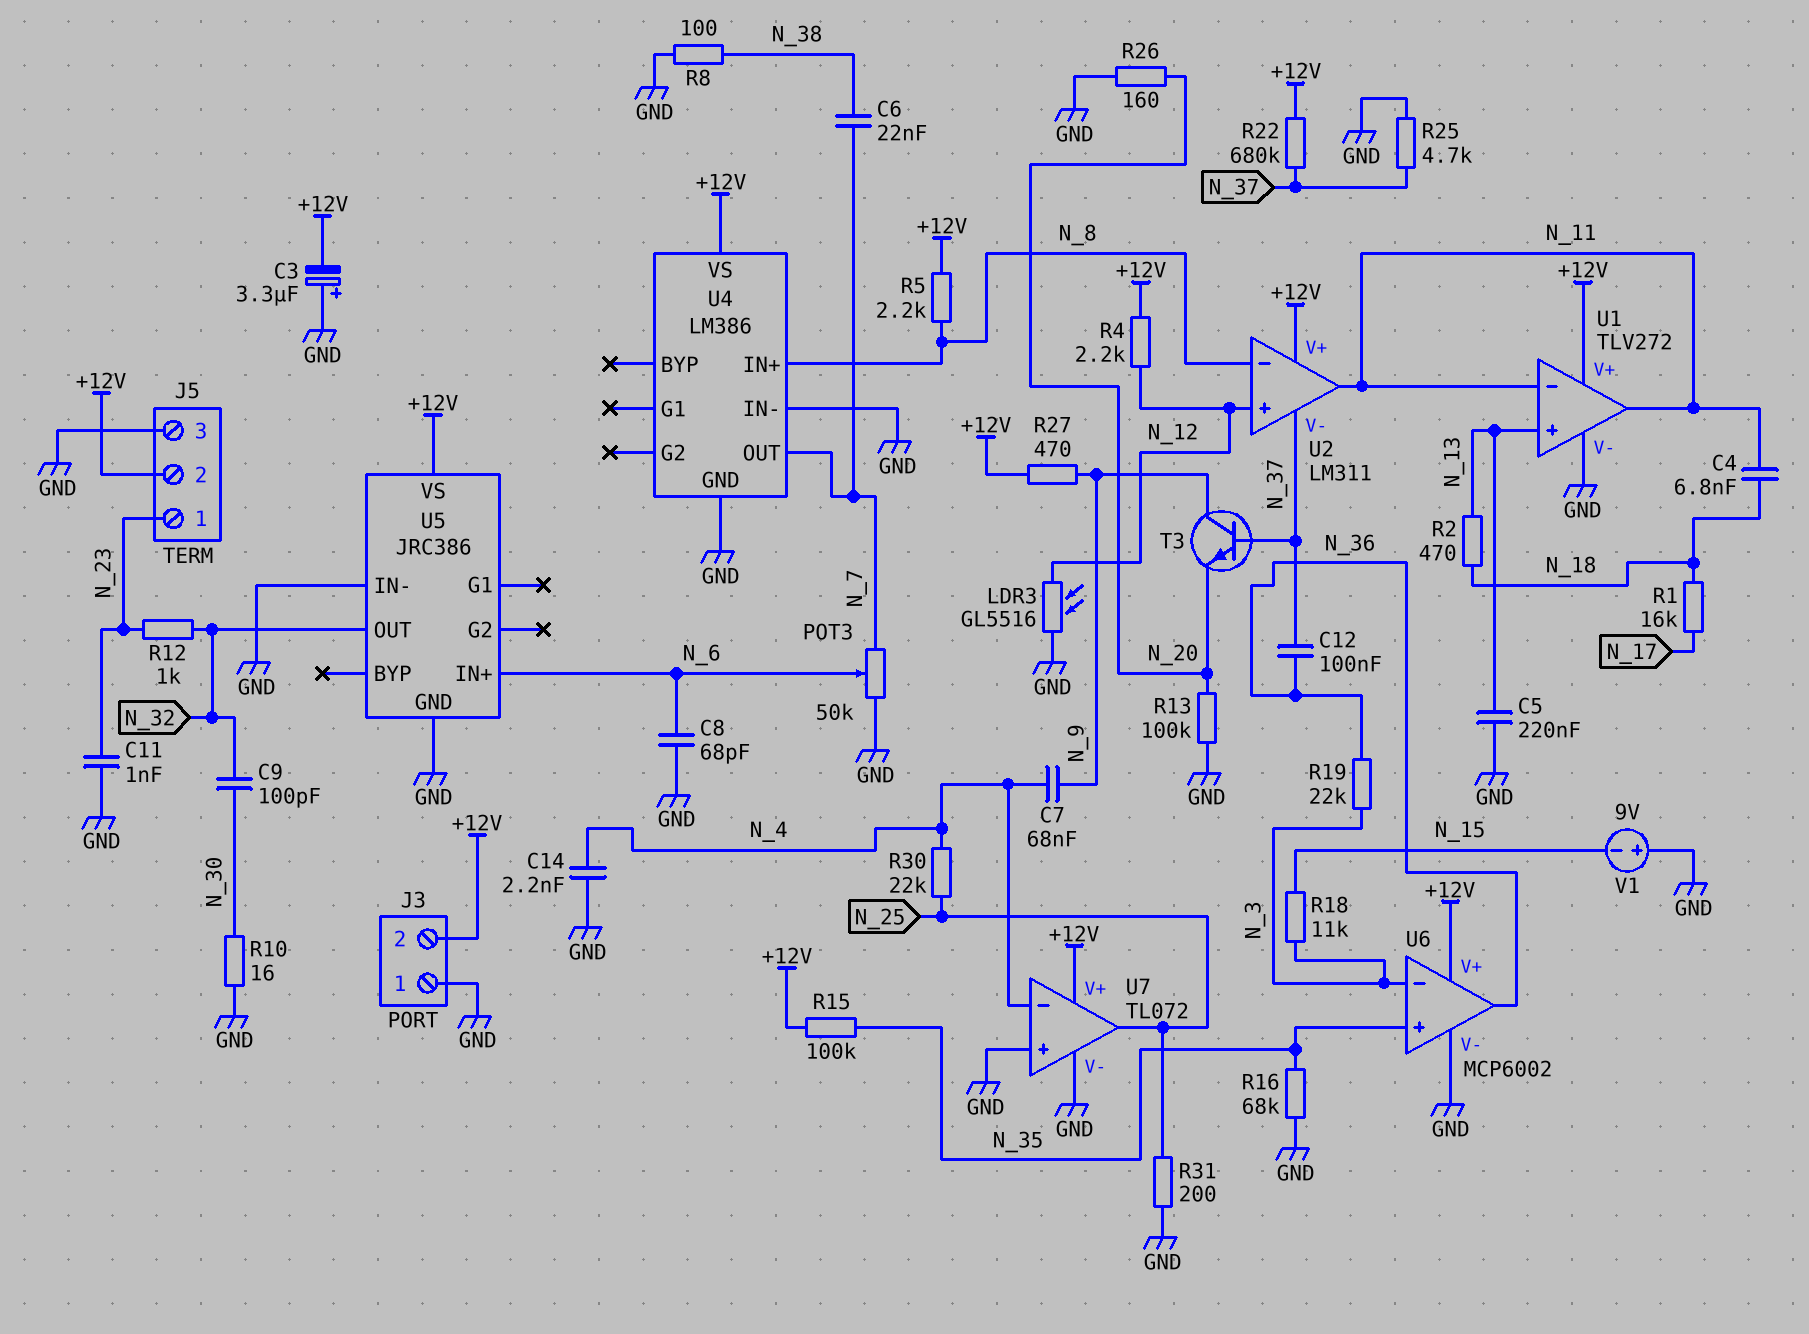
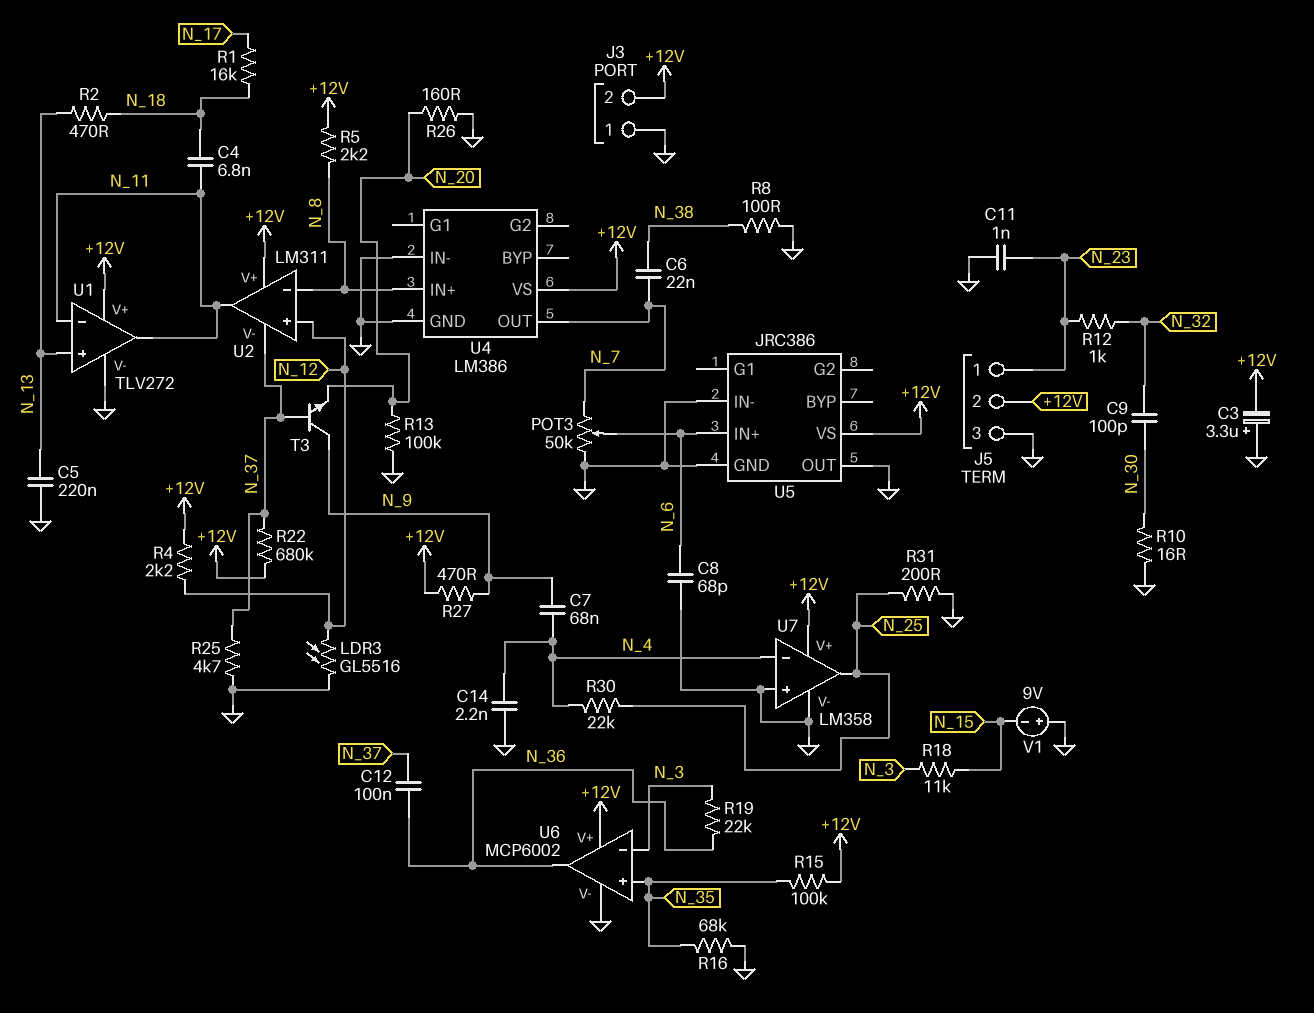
U5 pin OUT: N_32 -> GND
U7: TL072 -> LM358

